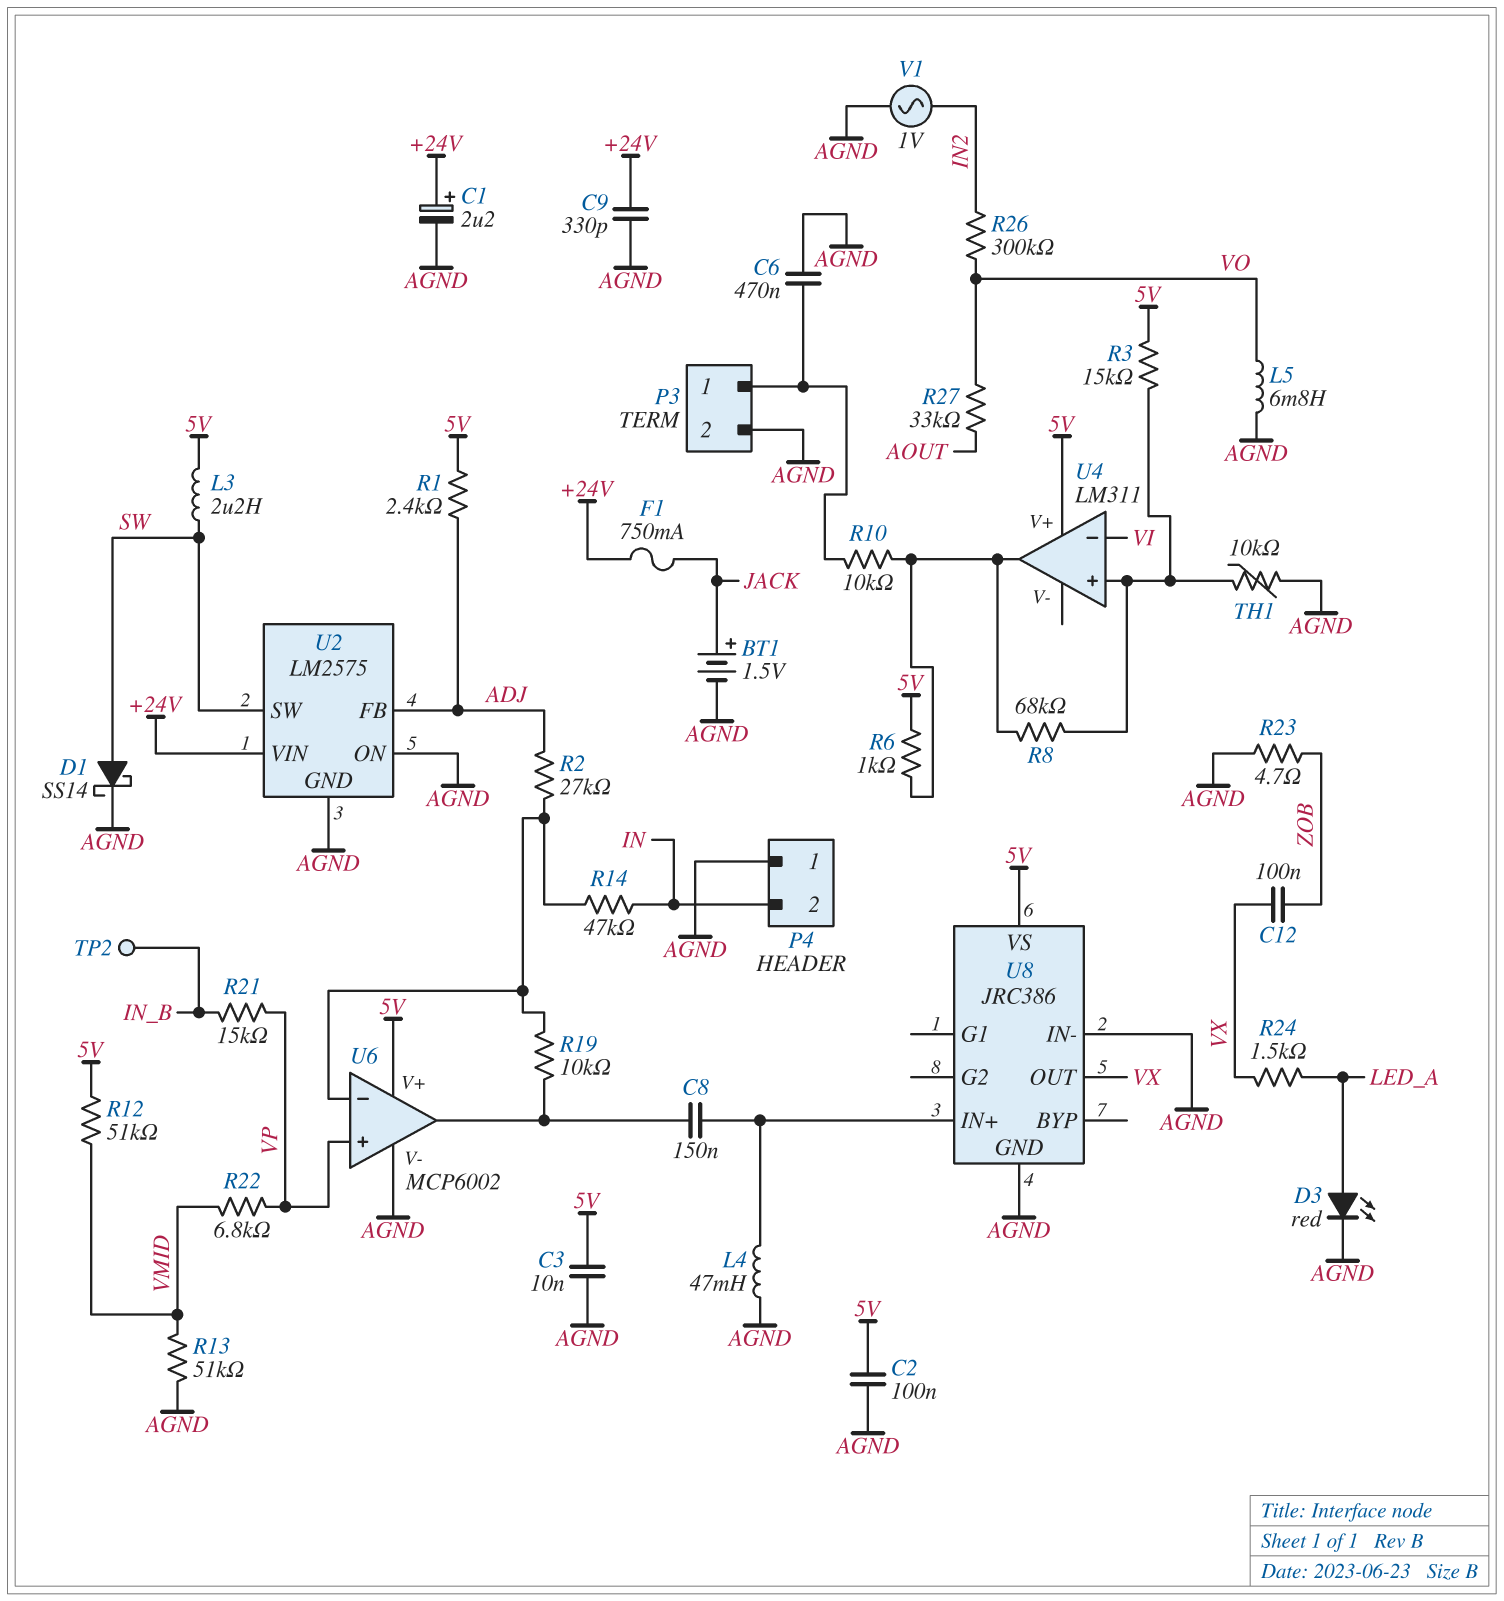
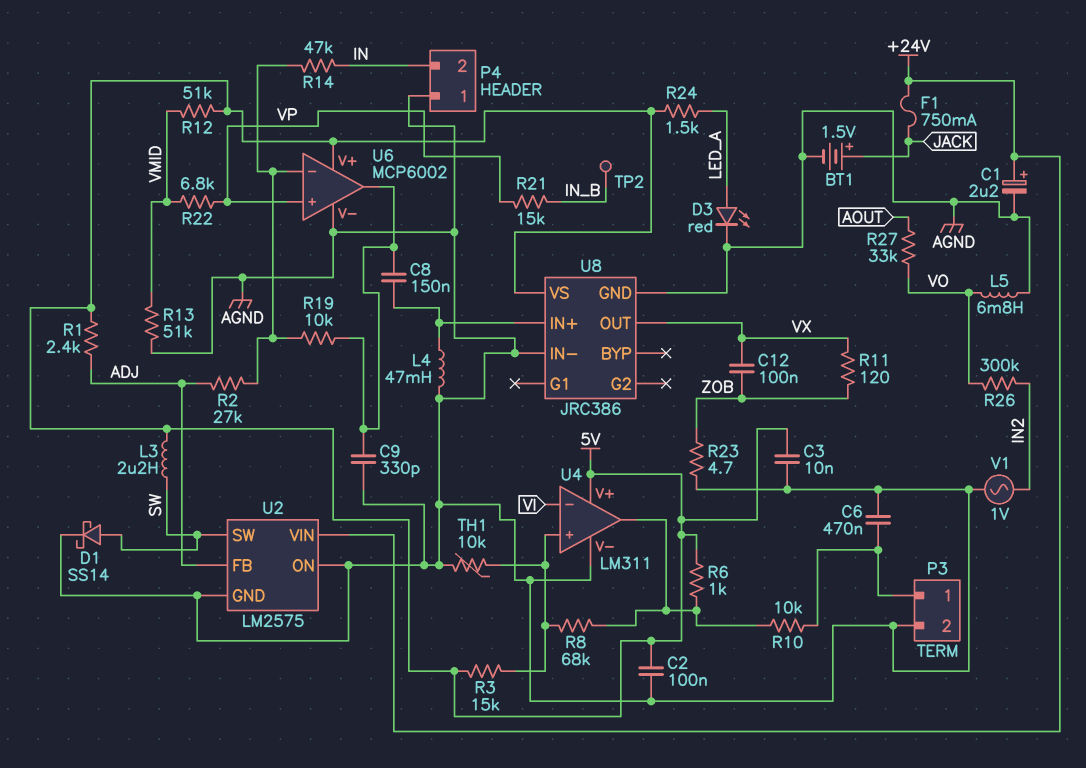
C9: 330pF (+24V, AGND) -> 330pF (AGND, U6/out)
R11: none -> 120 (VX, ZOB)
R24: 1.5k (LED_A, VX) -> 1.5k (5V, LED_A)
U4 pin V-: none -> AGND

